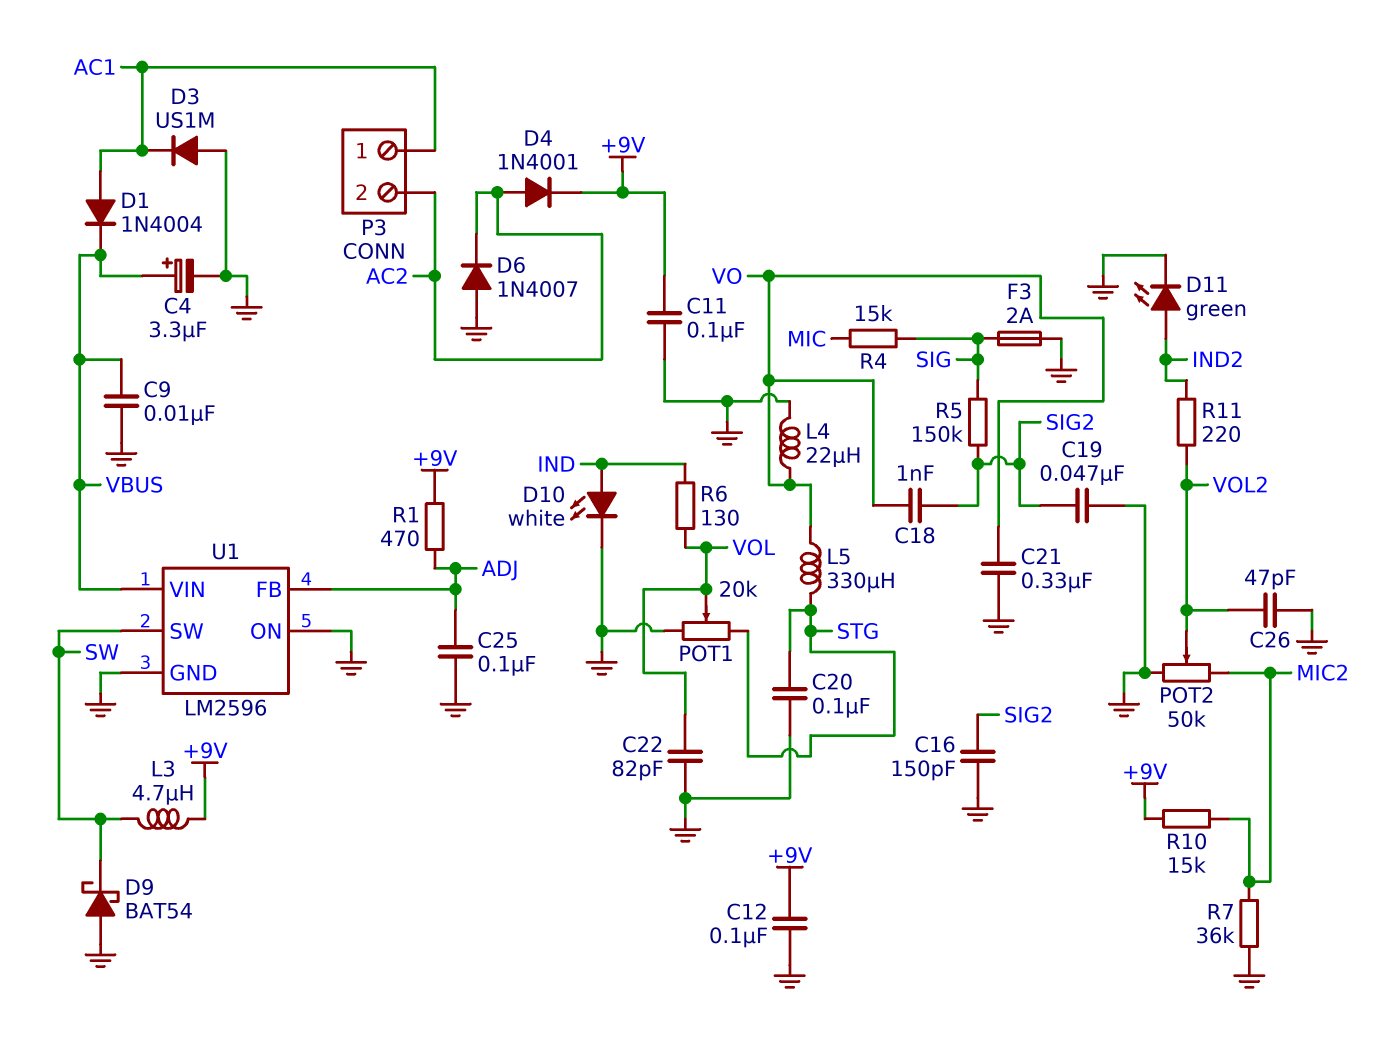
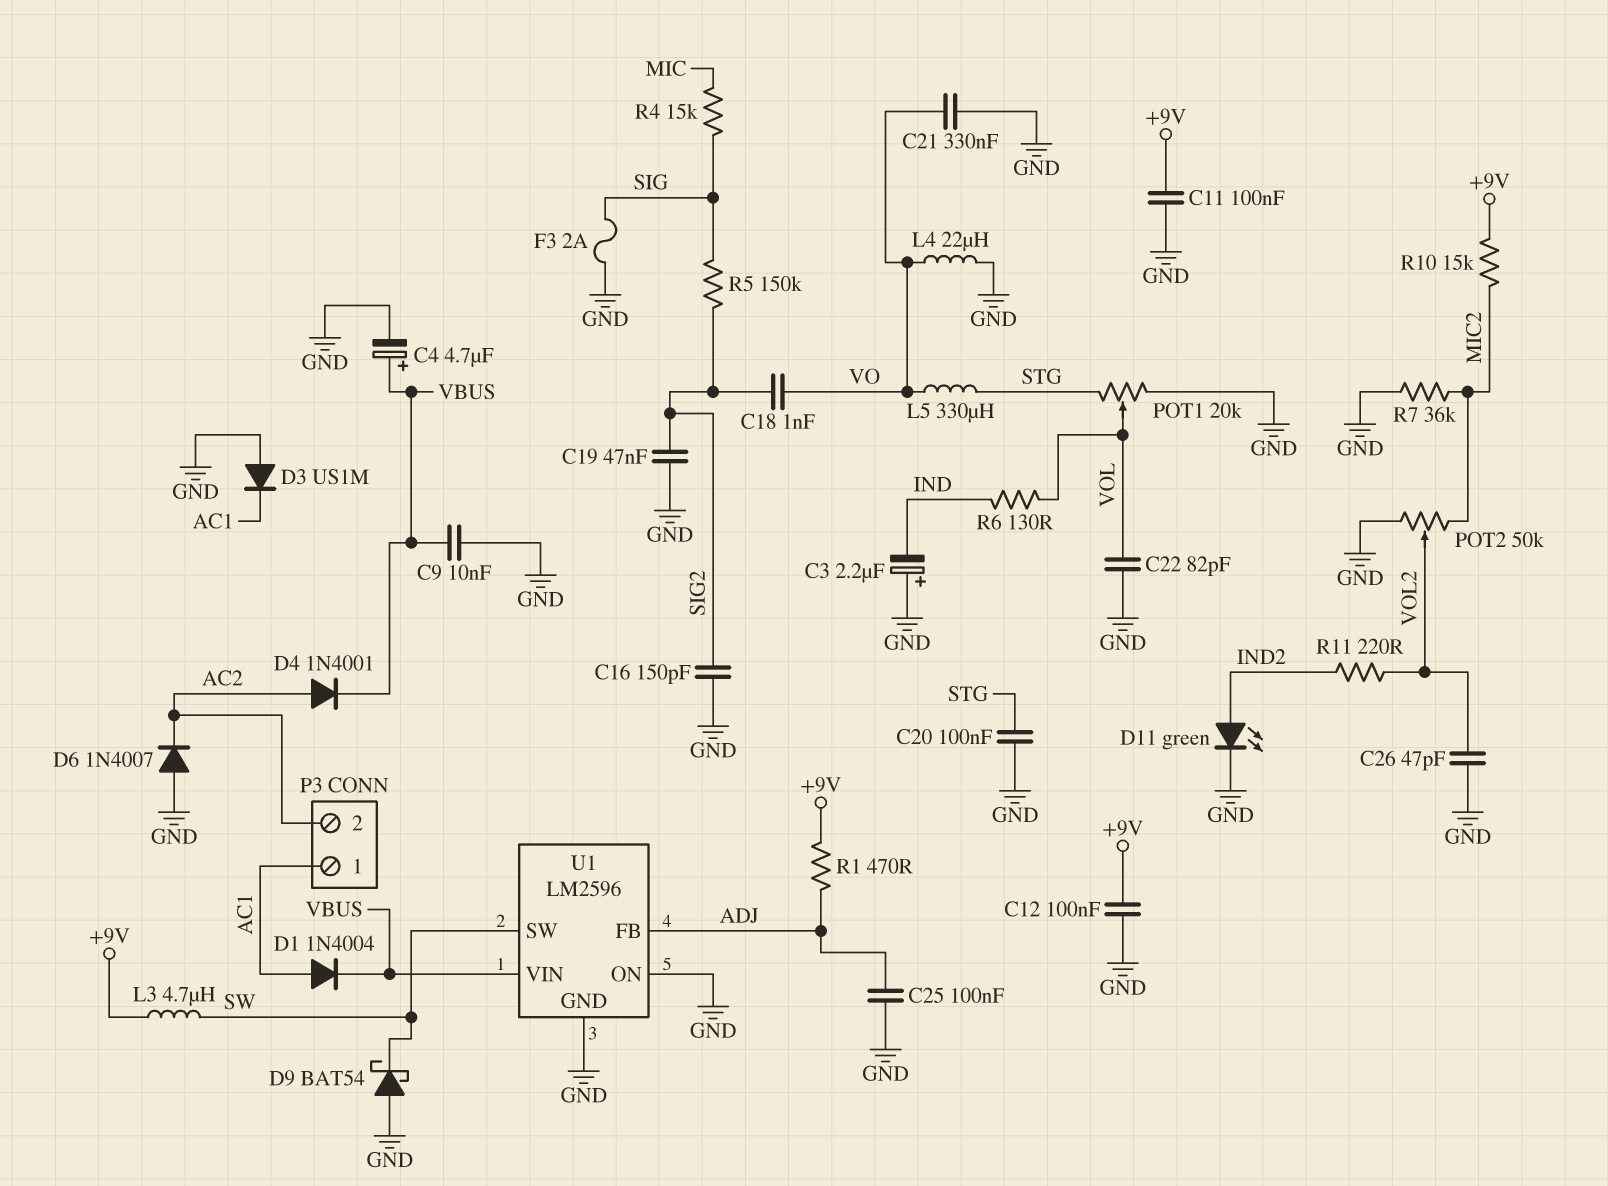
C3: none -> 2.2uF (plus GND, minus IND)
C4: 3.3uF (plus VBUS, minus GND) -> 4.7uF (plus VBUS, minus GND)
D4: diode 1N4001 (A AC2, K +9V) -> diode 1N4001 (A AC2, K VBUS)
D10: LED white (A IND, K GND) -> none

